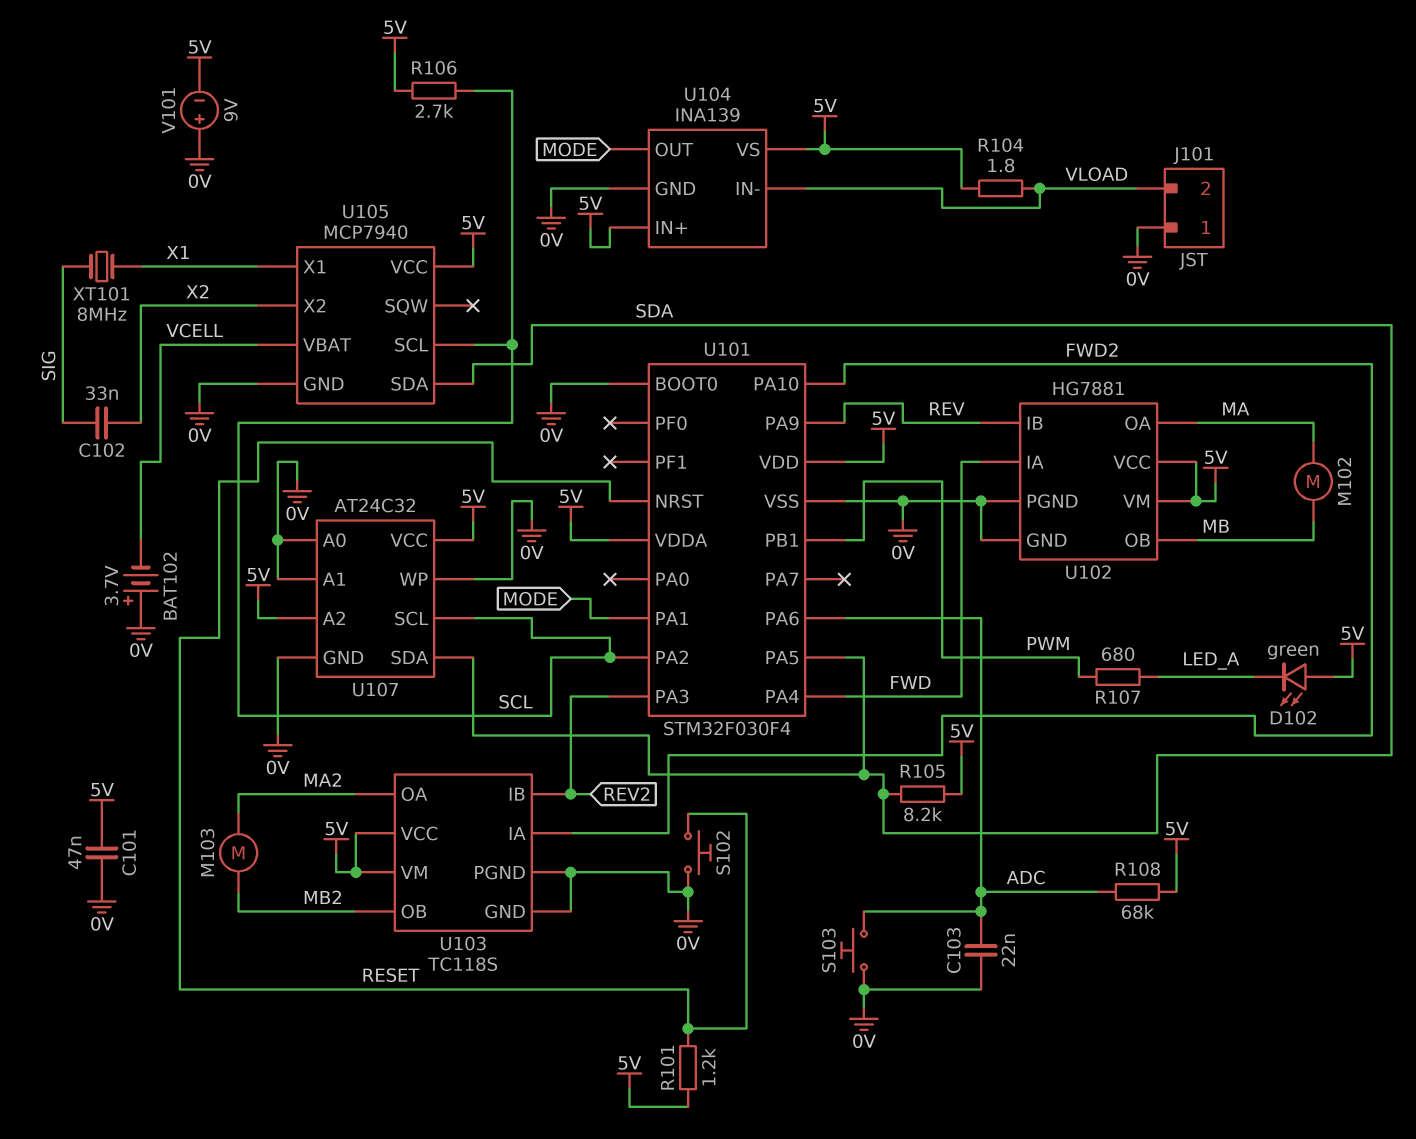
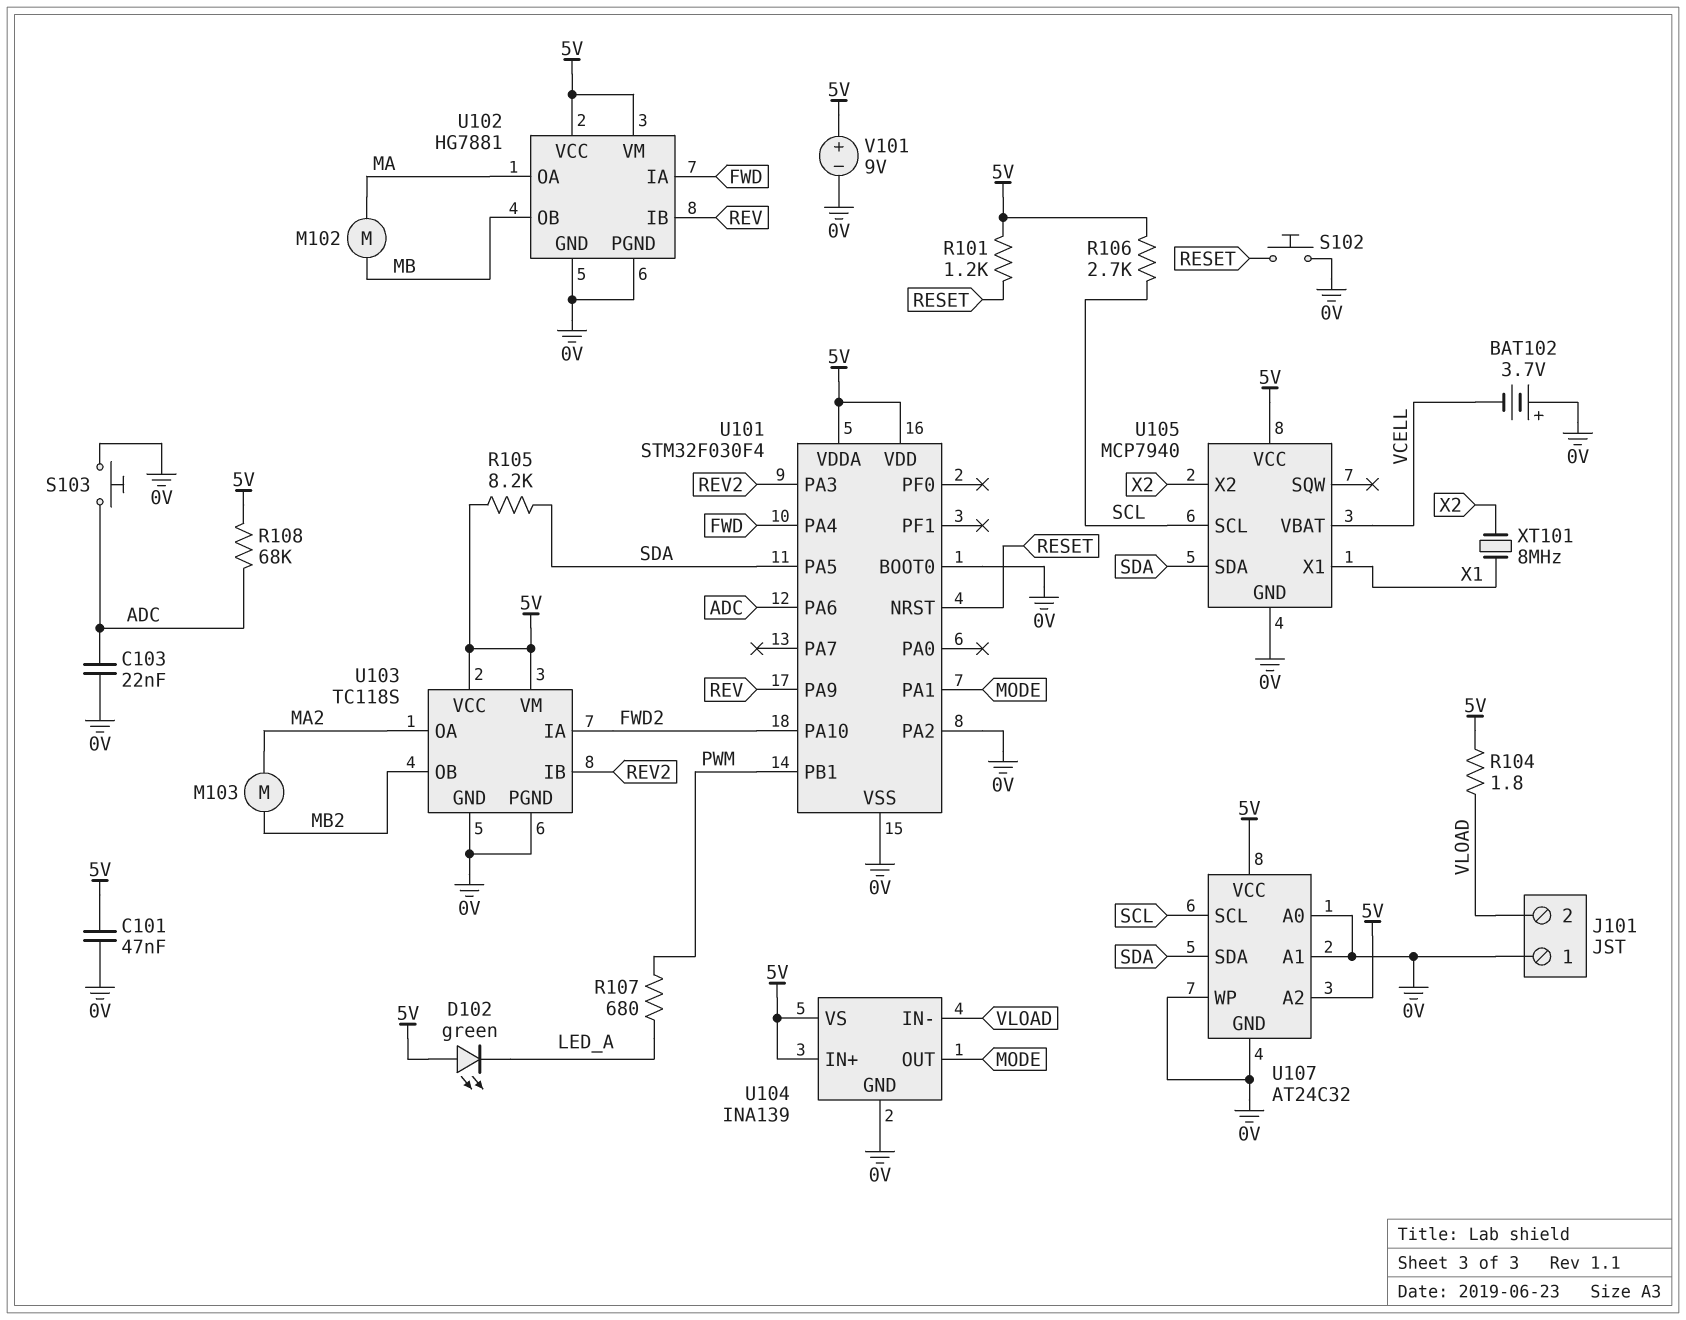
C102: 33nF (SIG, X2) -> none
U101 pin PA2: SCL -> 0V
V101: 9V (plus 0V, minus 5V) -> 9V (plus 5V, minus 0V)
XT101: 8MHz (SIG, X1) -> 8MHz (X1, X2)

